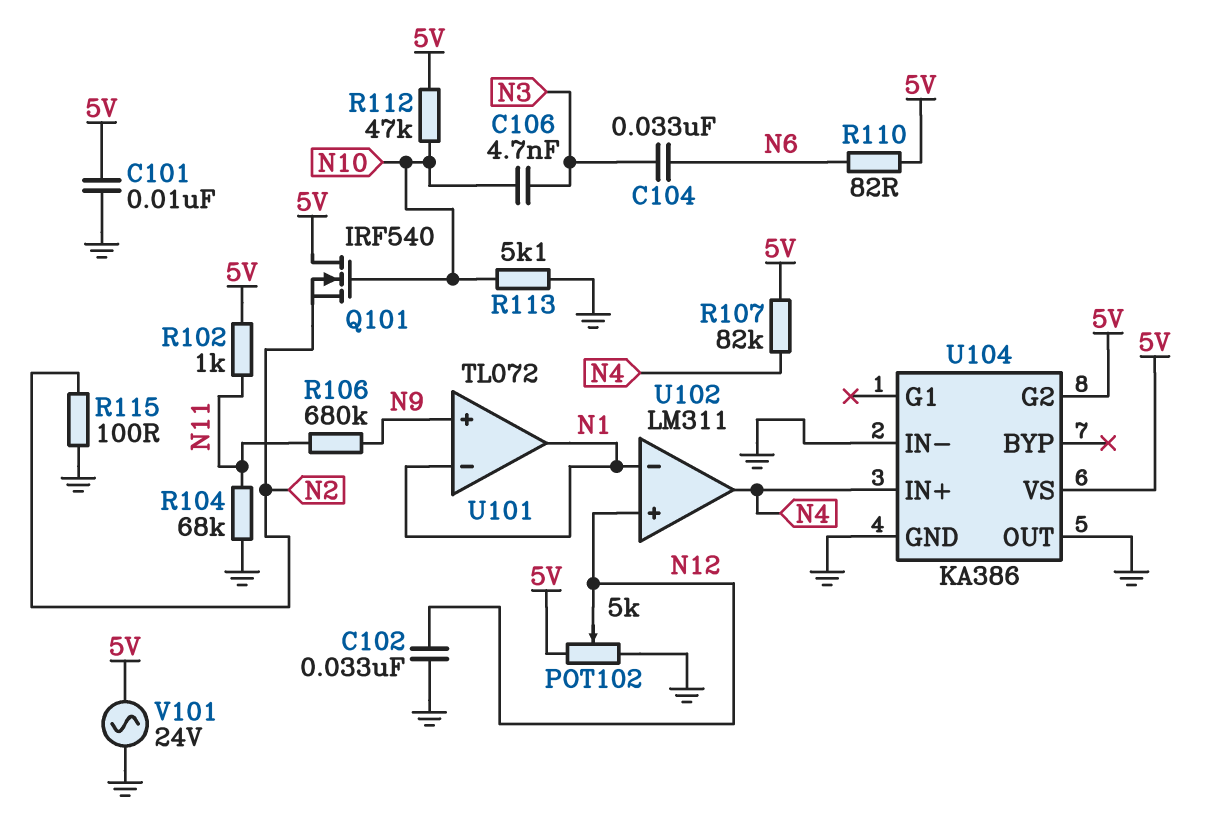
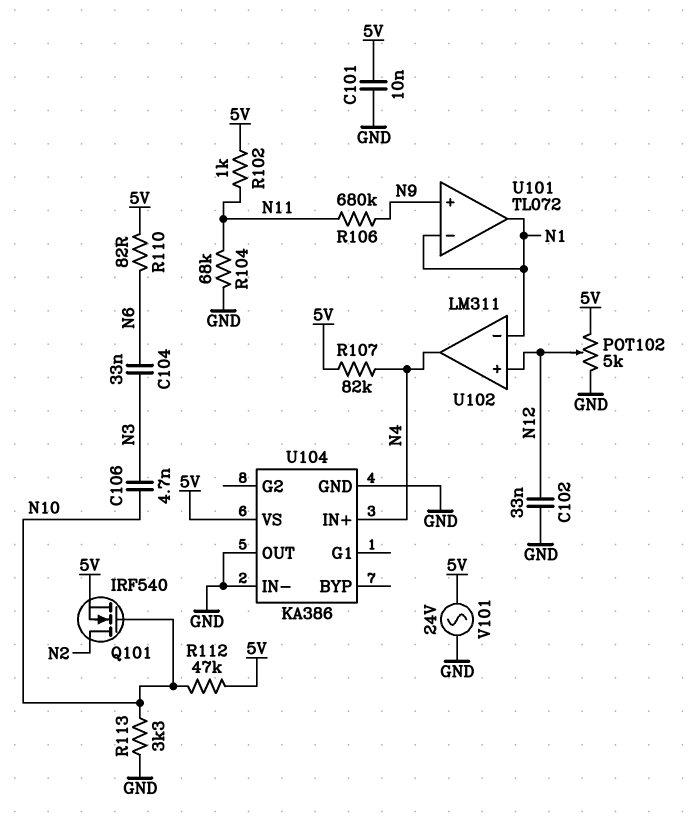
Q101: NMOS IRF540 (G N10, D 5V, S N2) -> NMOS IRF540 (G N10, D N2, S 5V)
R113: 5.1k (GND, N10) -> 3.3k (GND, N10)
R115: 100 (GND, N2) -> none
U104 pin G2: 5V -> none

